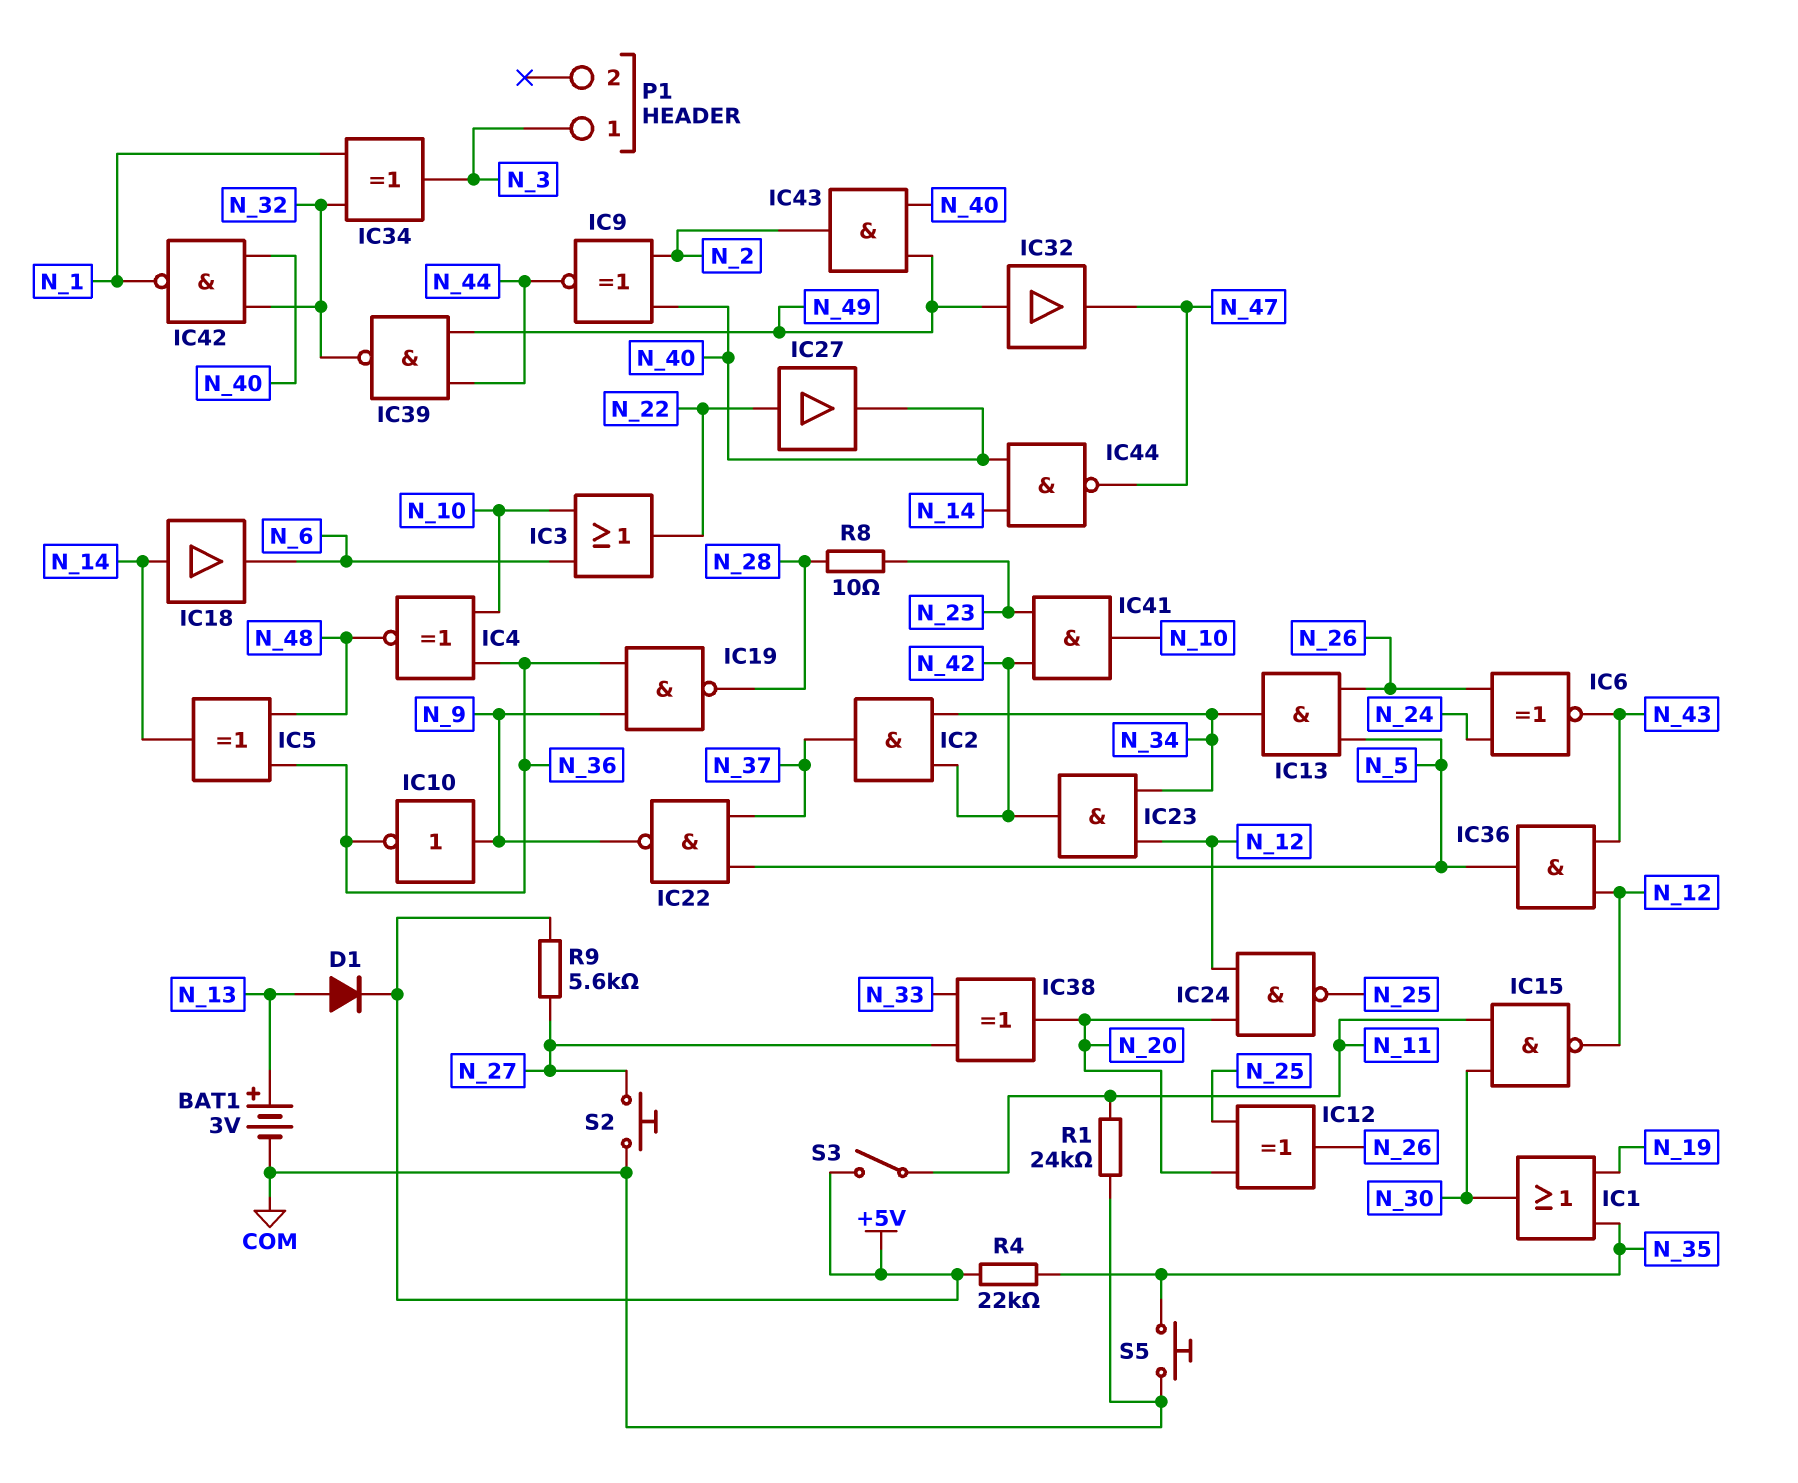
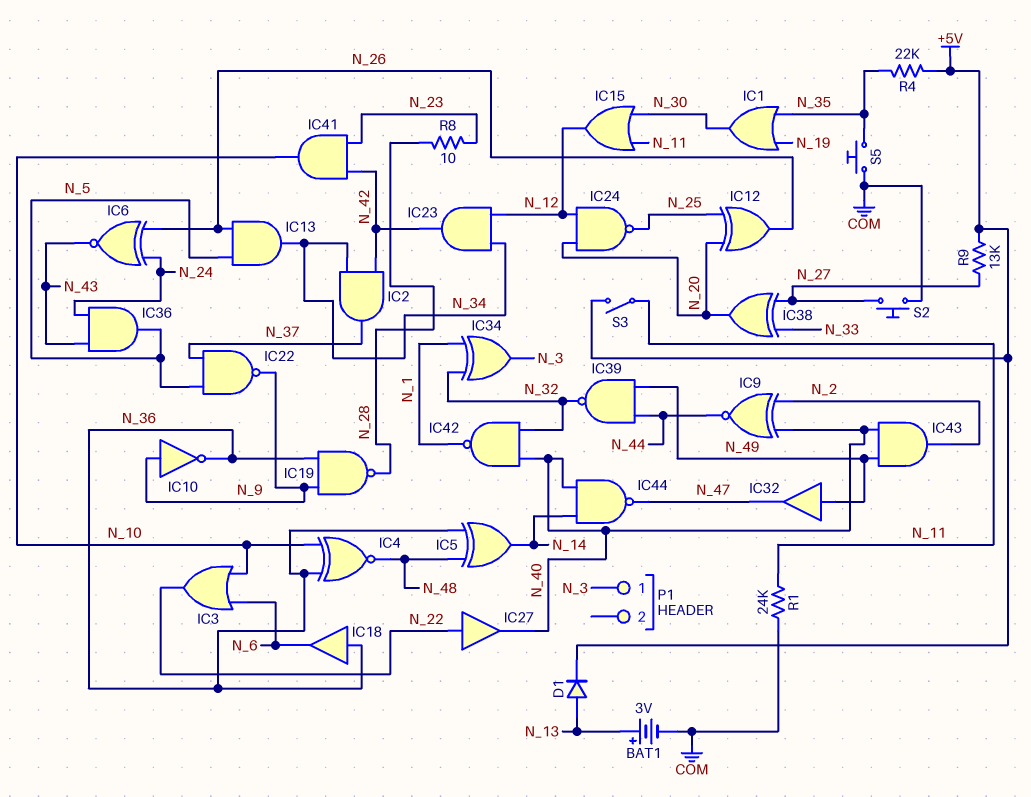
IC15: NAND (in N_11, in N_30, out N_12) -> OR (in N_11, in N_30, out N_12)
IC18: buffer (in N_14, out N_6) -> buffer (in N_36, out N_6)
IC36: AND (in N_12, in N_43, out N_5) -> AND (in N_24, in N_43, out N_5)
R9: 5.6k (+5V, N_27) -> 13k (+5V, N_27)

